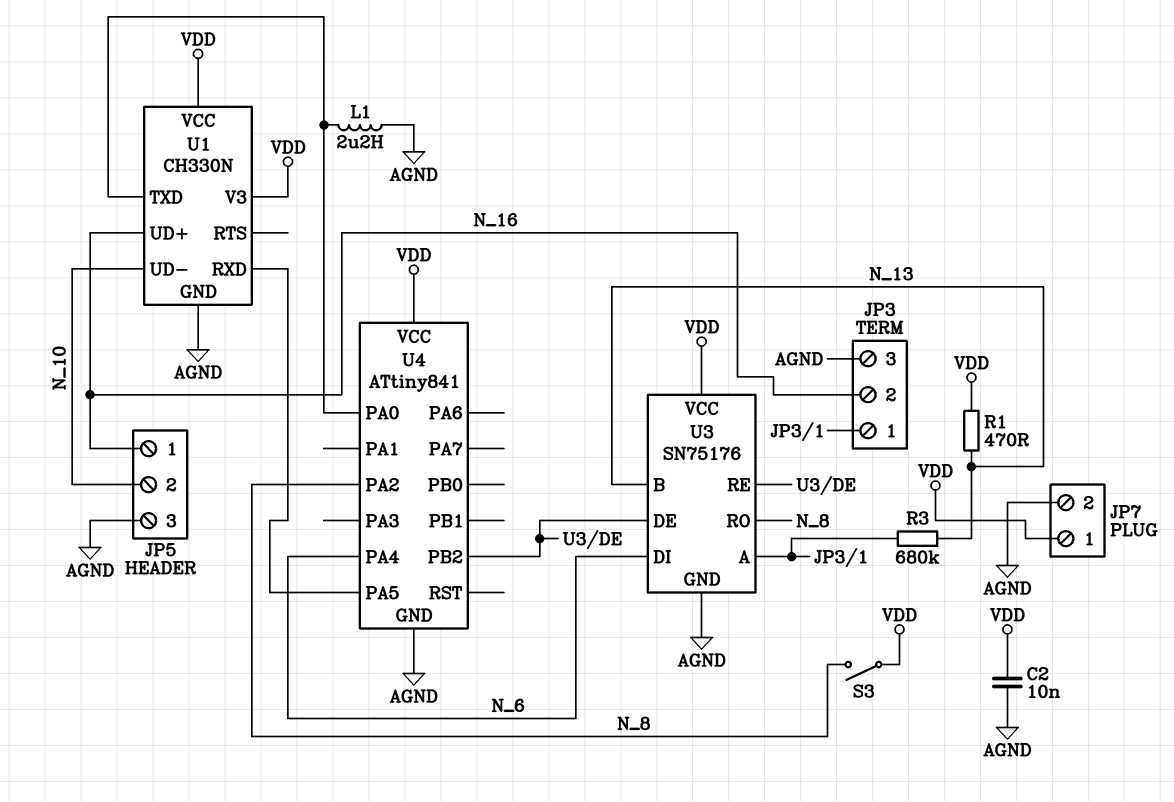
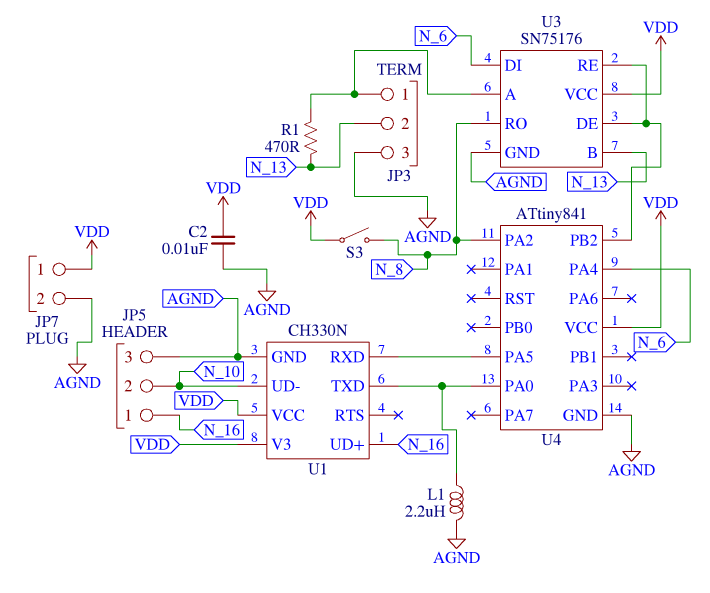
JP3 pin 2: N_16 -> N_13
R1: 470 (N_13, VDD) -> 470 (JP3/1, N_13)
R3: 680k (JP3/1, N_13) -> none

